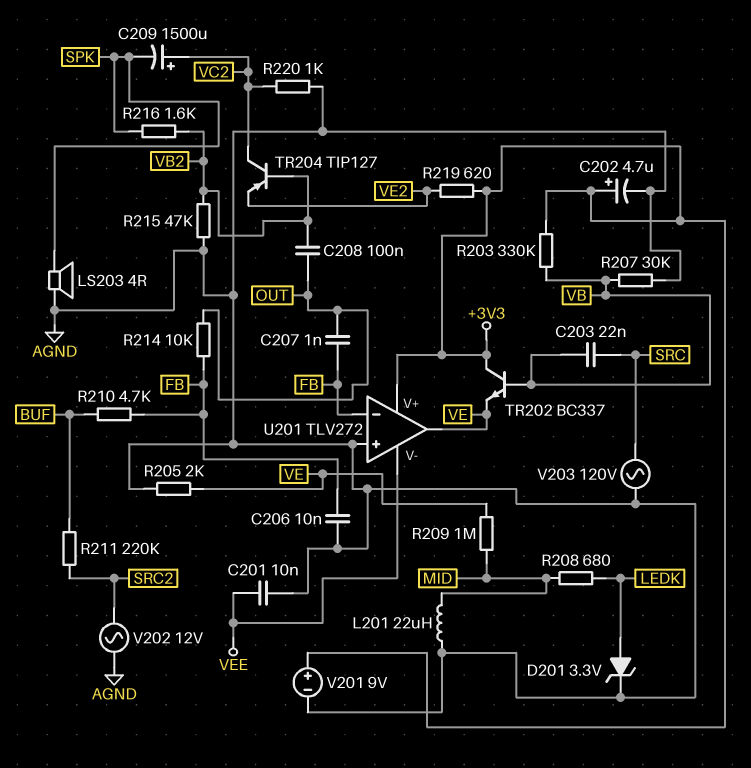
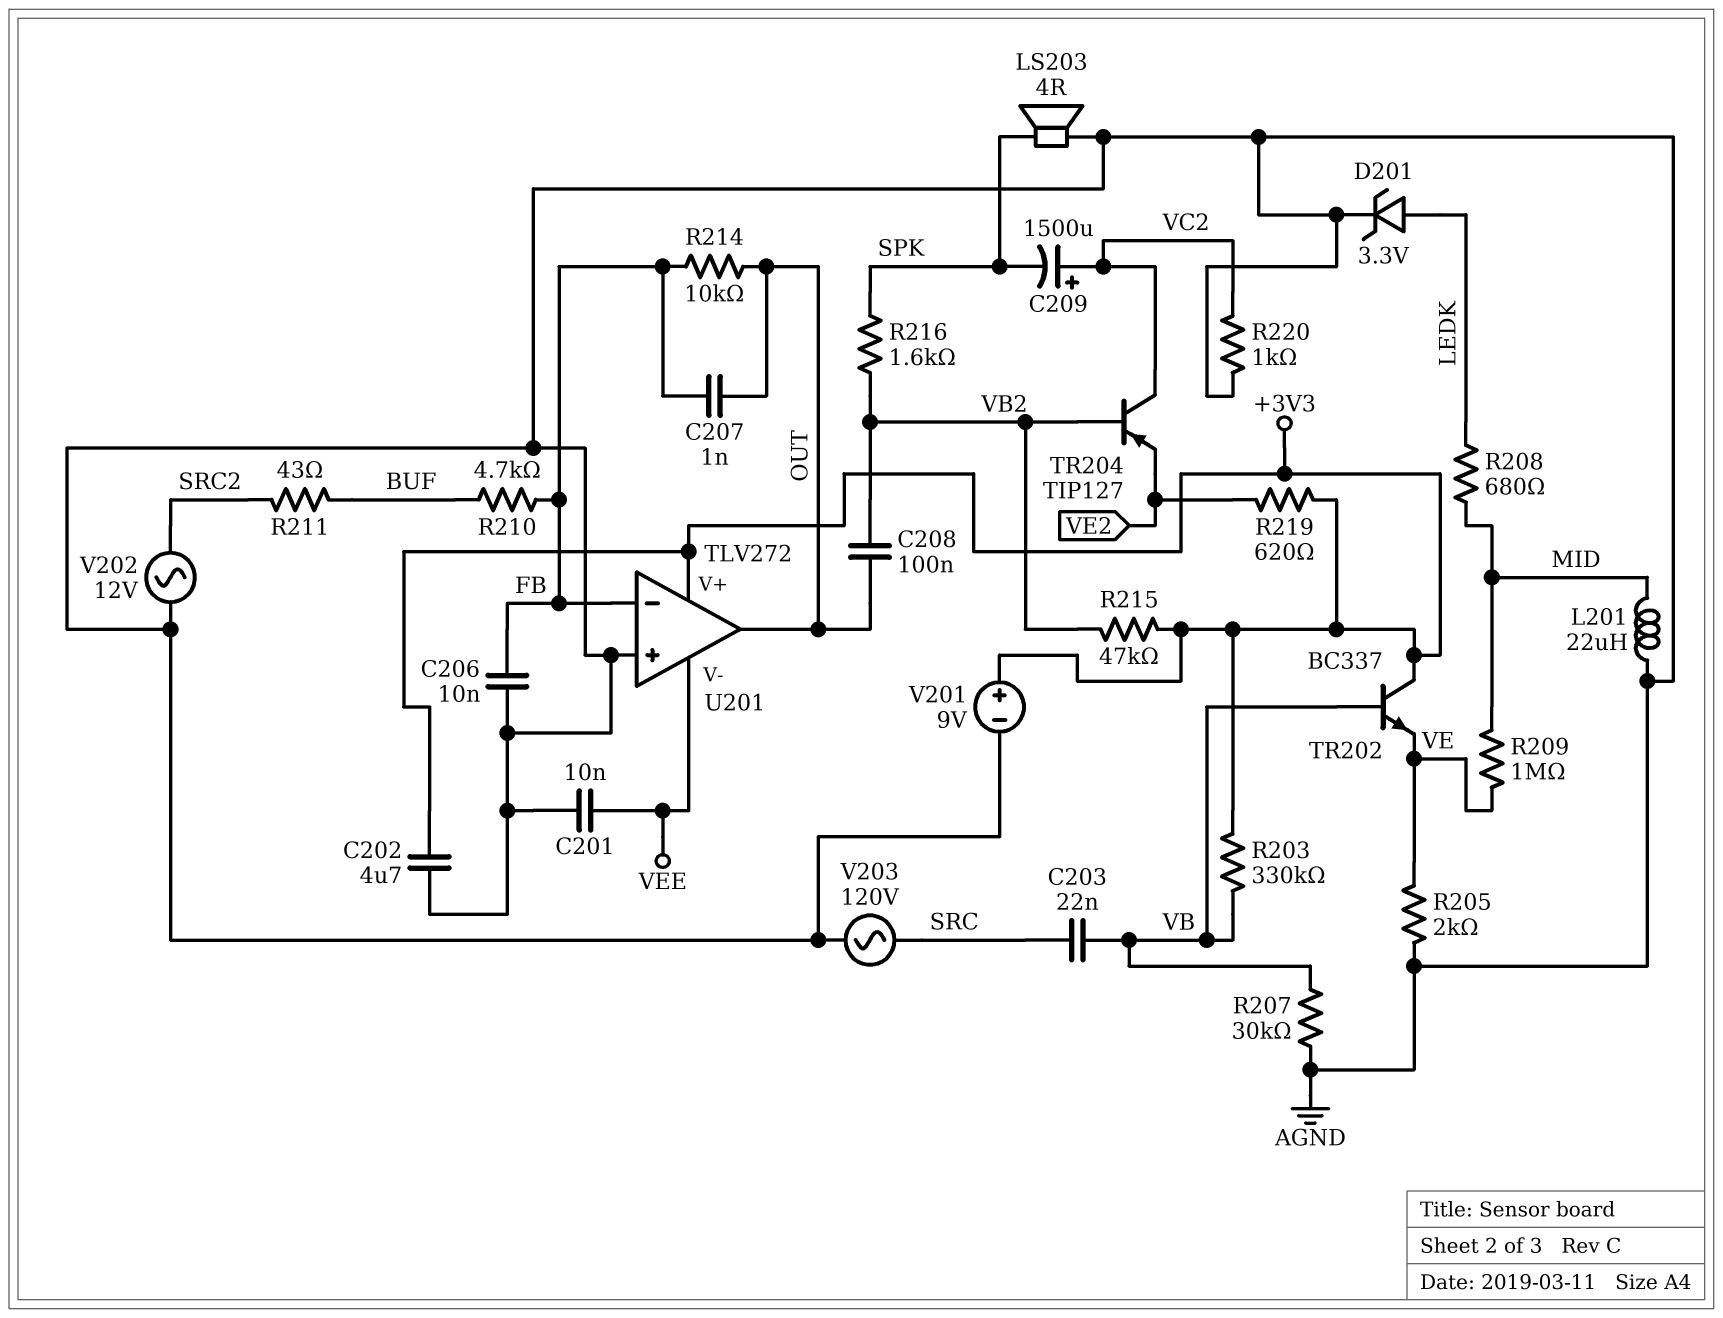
C202: 4.7uF (plus +3V3, minus AGND) -> 4.7uF (+3V3, AGND)
R211: 220k (BUF, SRC2) -> 43 (BUF, SRC2)
R215: 47k (AGND, VB2) -> 47k (+3V3, VB2)
U201 pin out: VE -> OUT

